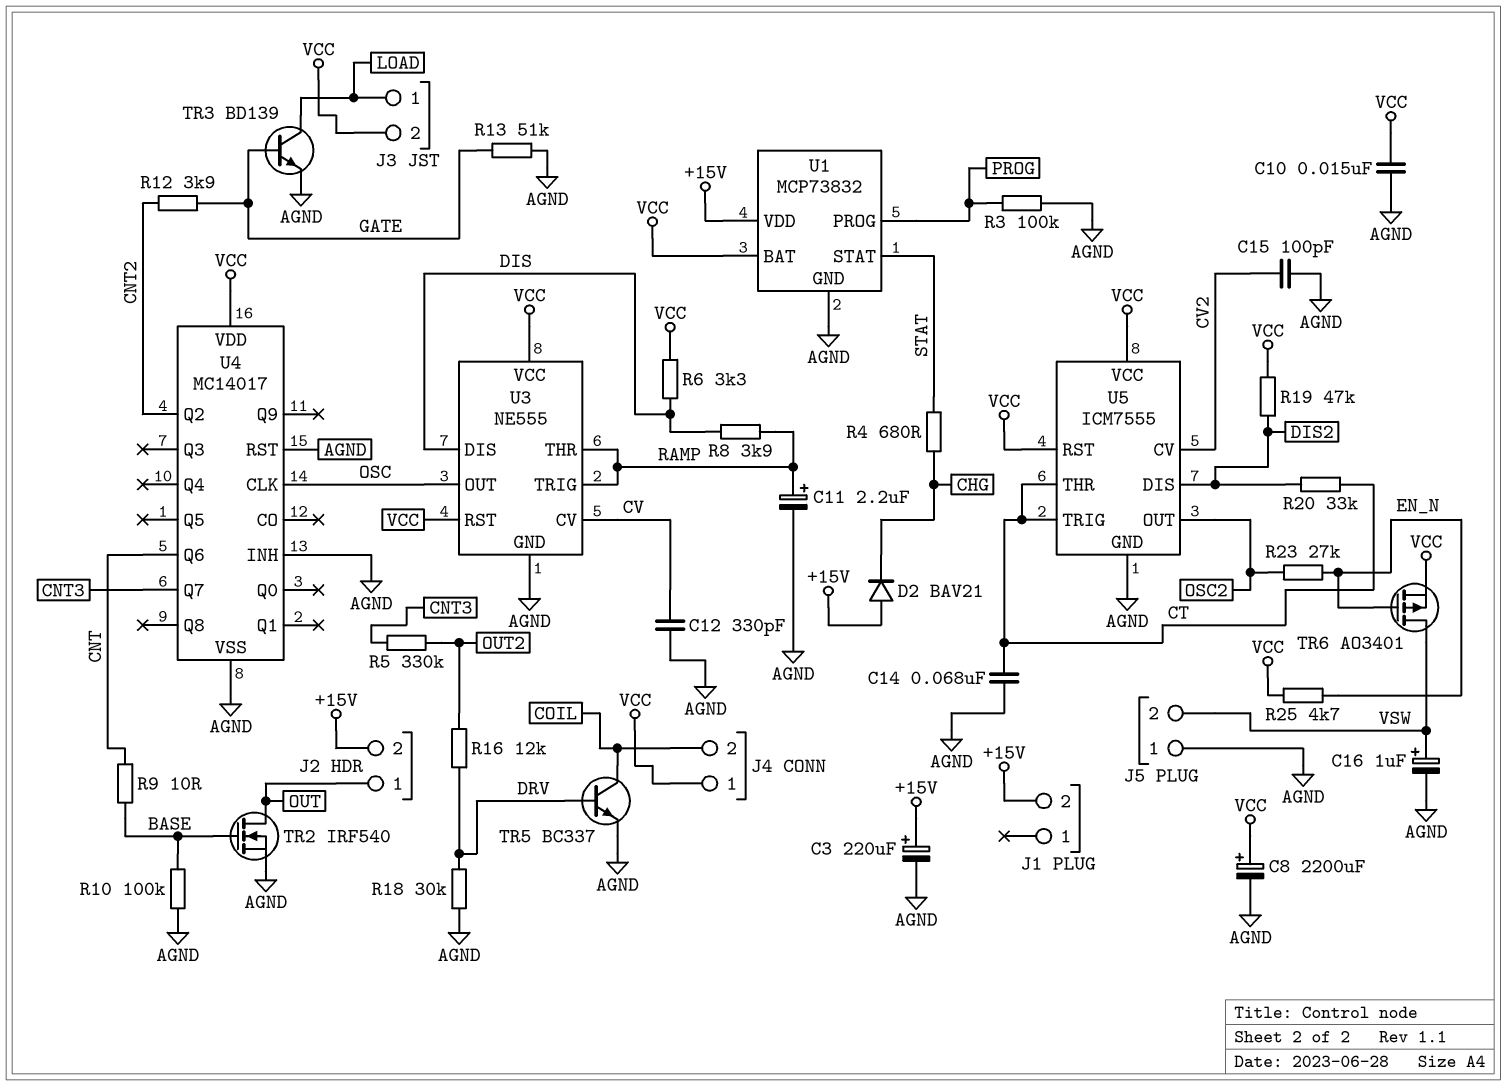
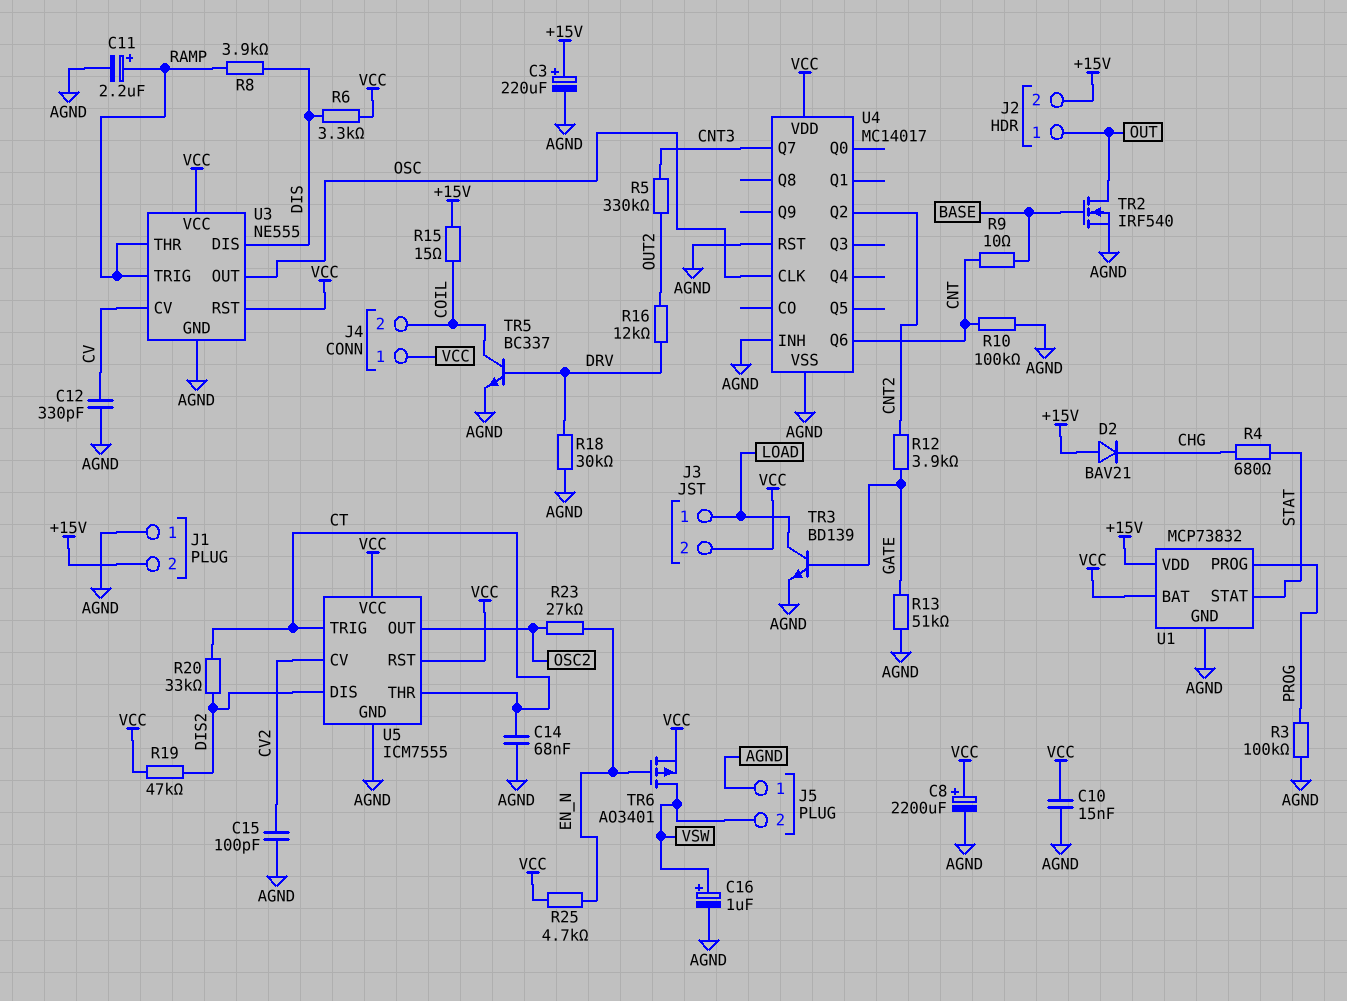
J1 pin 1: none -> AGND
R10: 100k (AGND, BASE) -> 100k (AGND, CNT)
R15: none -> 15 (+15V, COIL)

